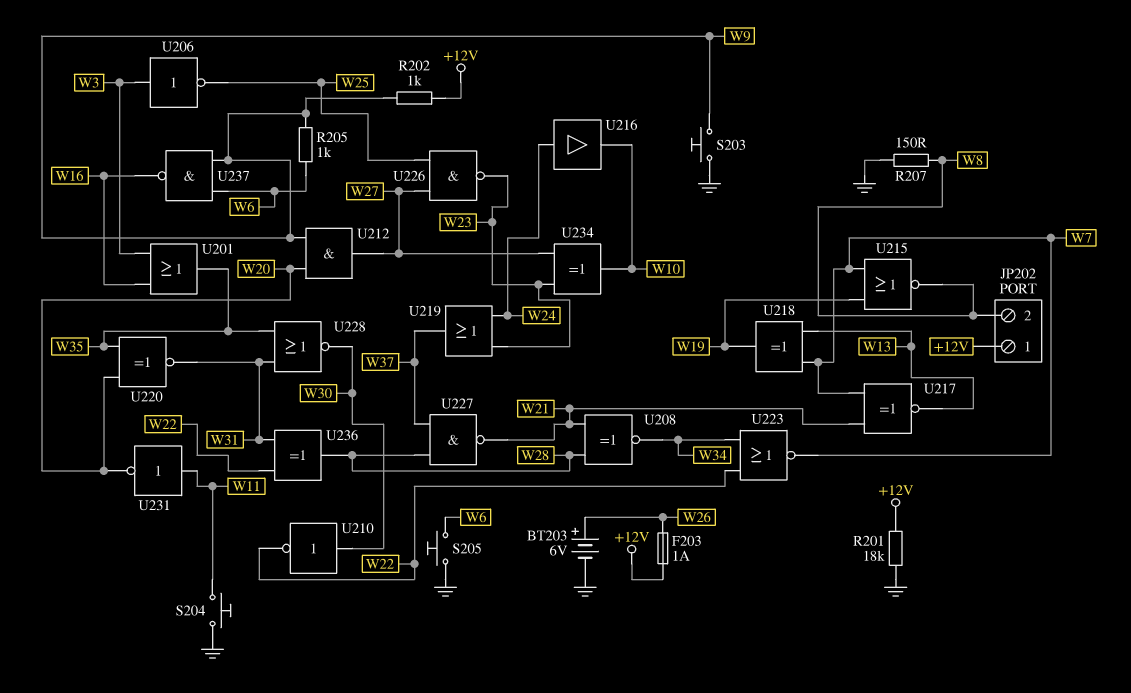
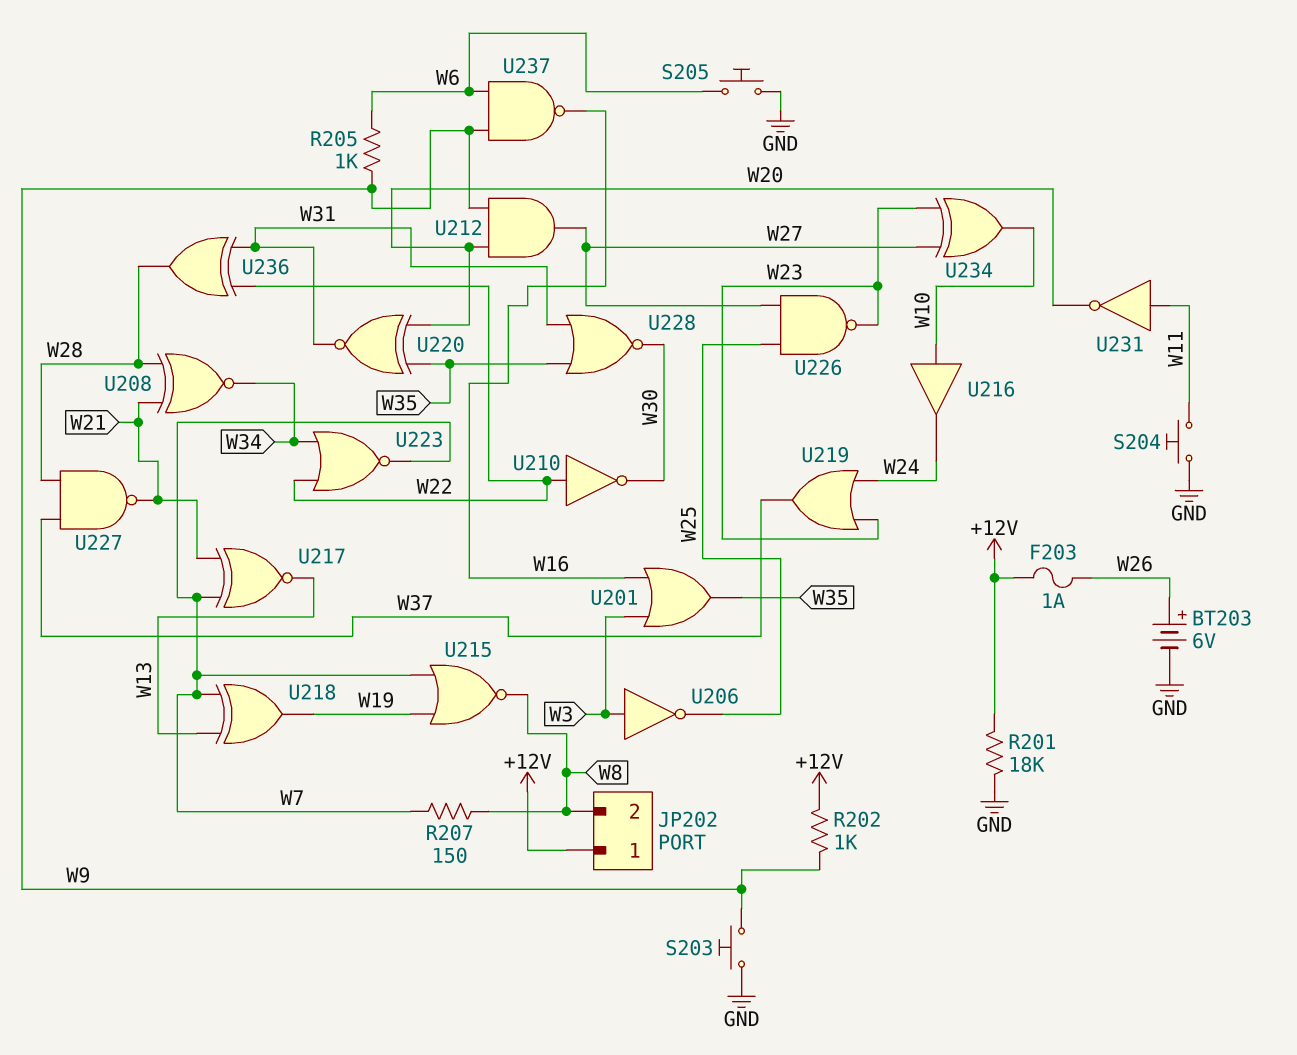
R207: 150 (GND, W8) -> 150 (W7, W8)
U210: NOT (in W30, out W22) -> NOT (in W22, out W30)
U216: buffer (in W24, out W10) -> buffer (in W10, out W24)

